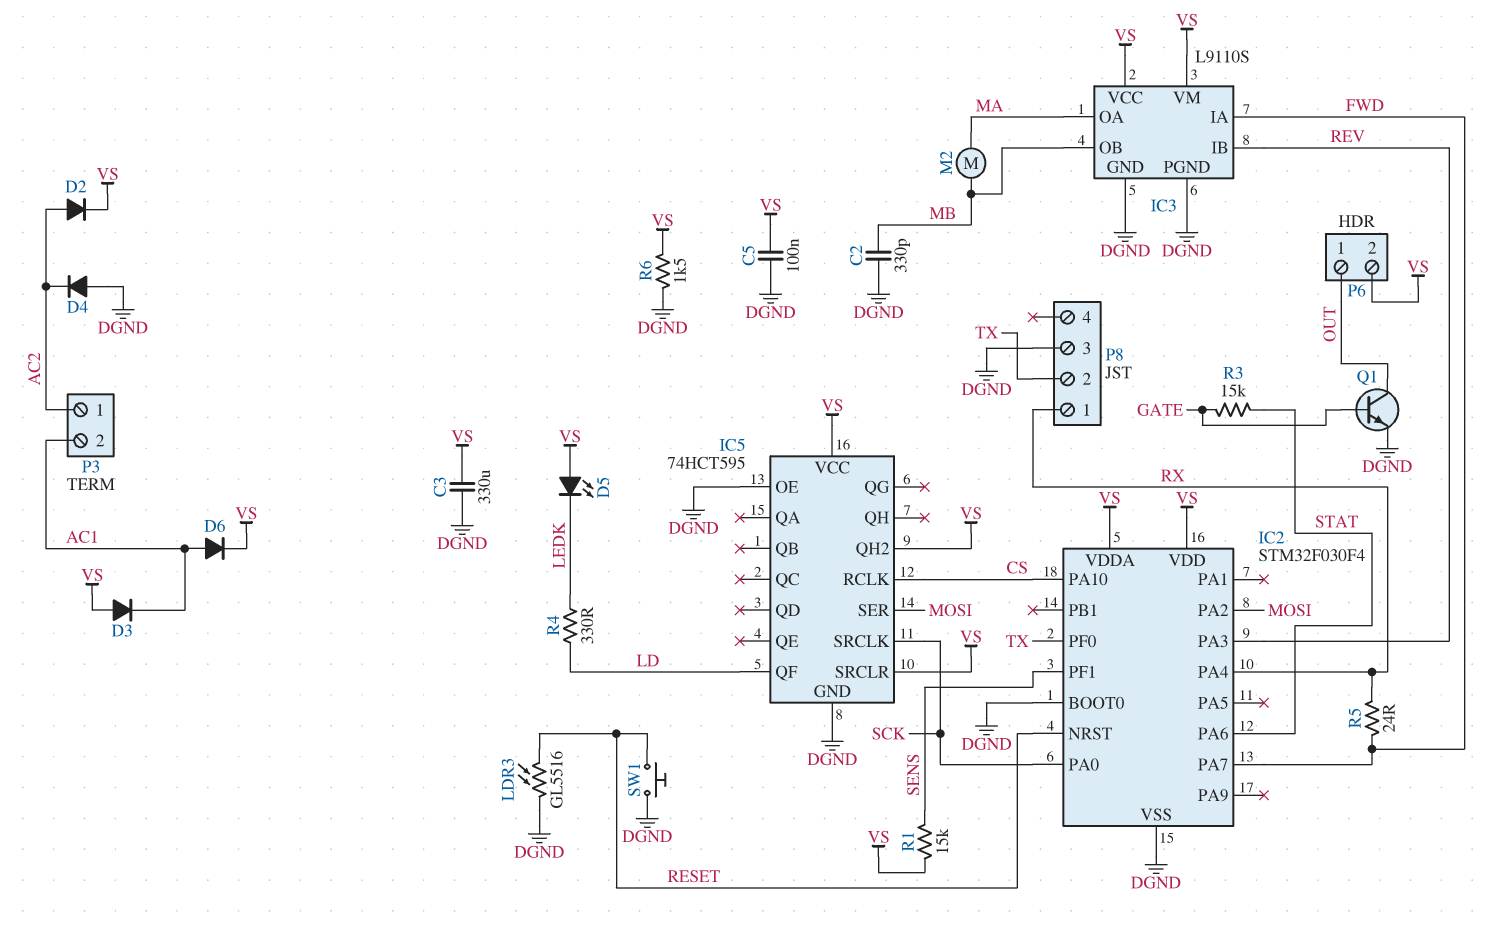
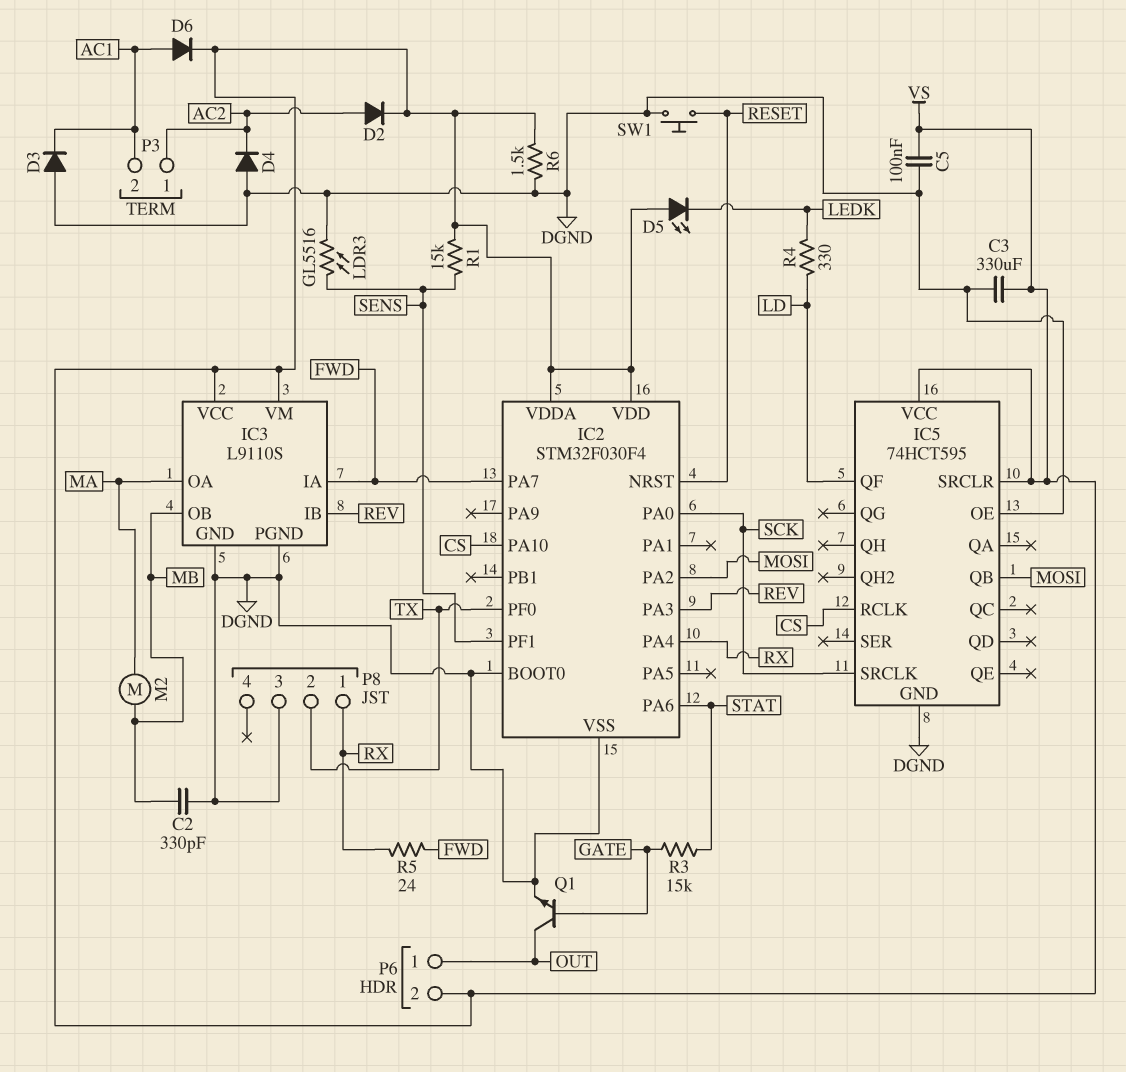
D3: diode (A VS, K AC1) -> diode (A DGND, K AC1)
IC5 pin QB: none -> MOSI
IC5 pin QH2: VS -> none
IC5 pin SER: MOSI -> none
LDR3: GL5516 (DGND, RESET) -> GL5516 (DGND, SENS)

